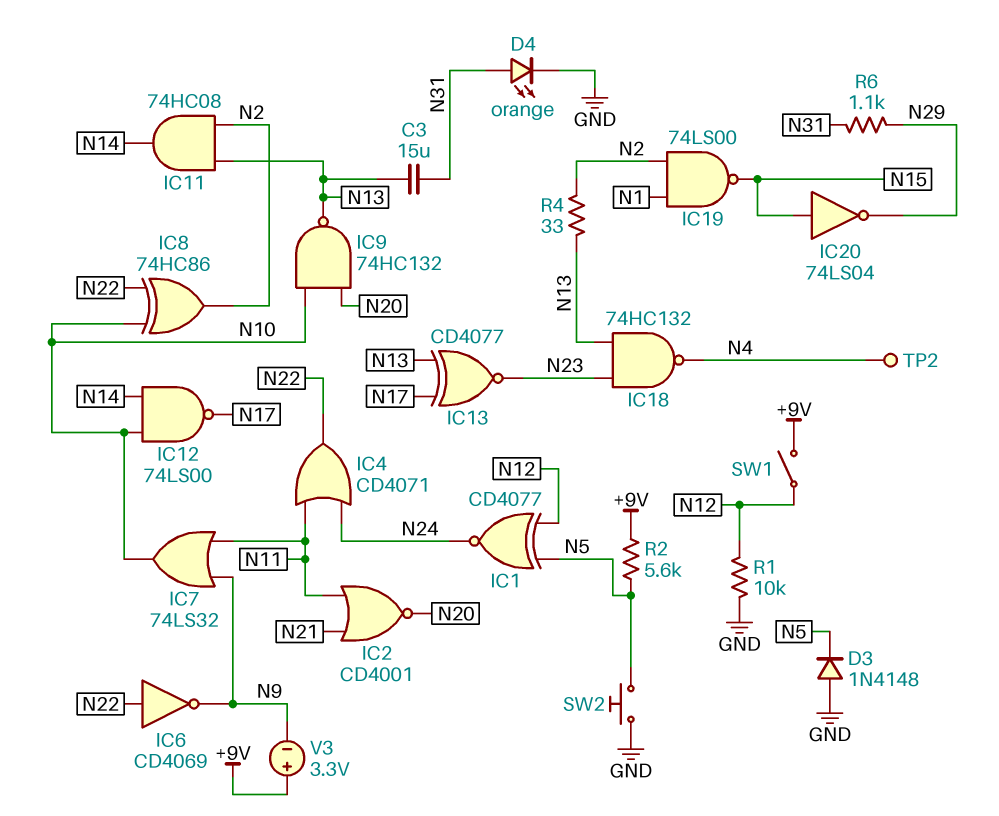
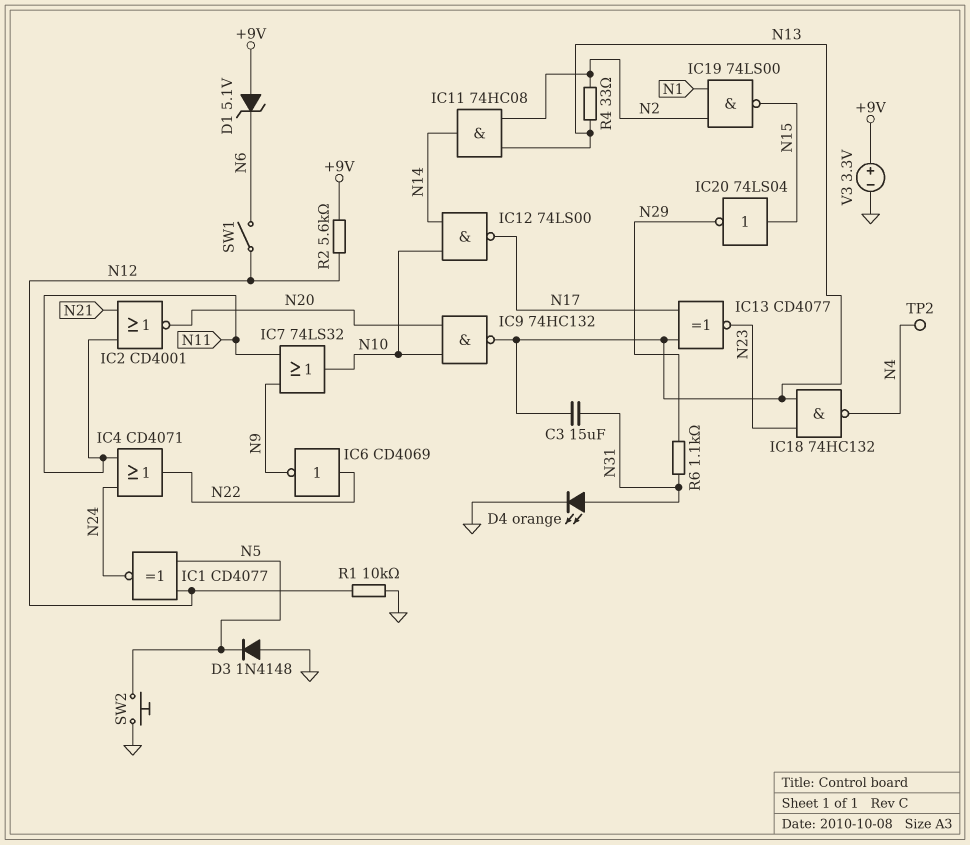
D1: none -> zener 5.1V (A +9V, K N6)
IC8: XOR 74HC86 (in N10, in N22, out N2) -> none
R2: 5.6k (+9V, N5) -> 5.6k (+9V, N12)
SW1: switch (+9V, N12) -> switch (N6, N12)
V3: 3.3V (plus +9V, minus N9) -> 3.3V (plus +9V, minus GND)

